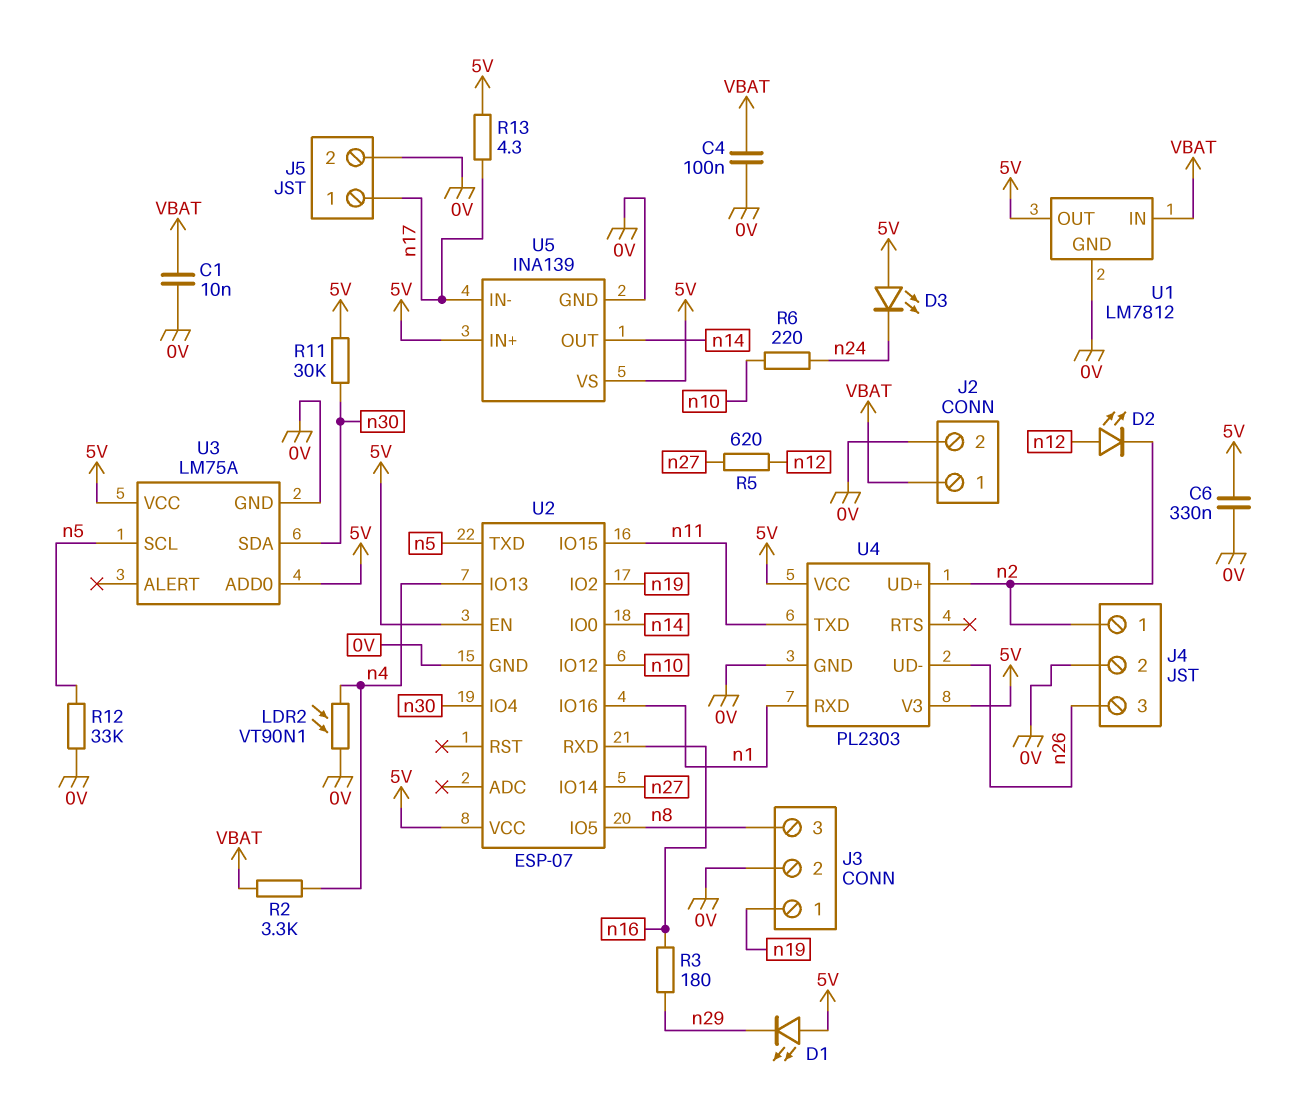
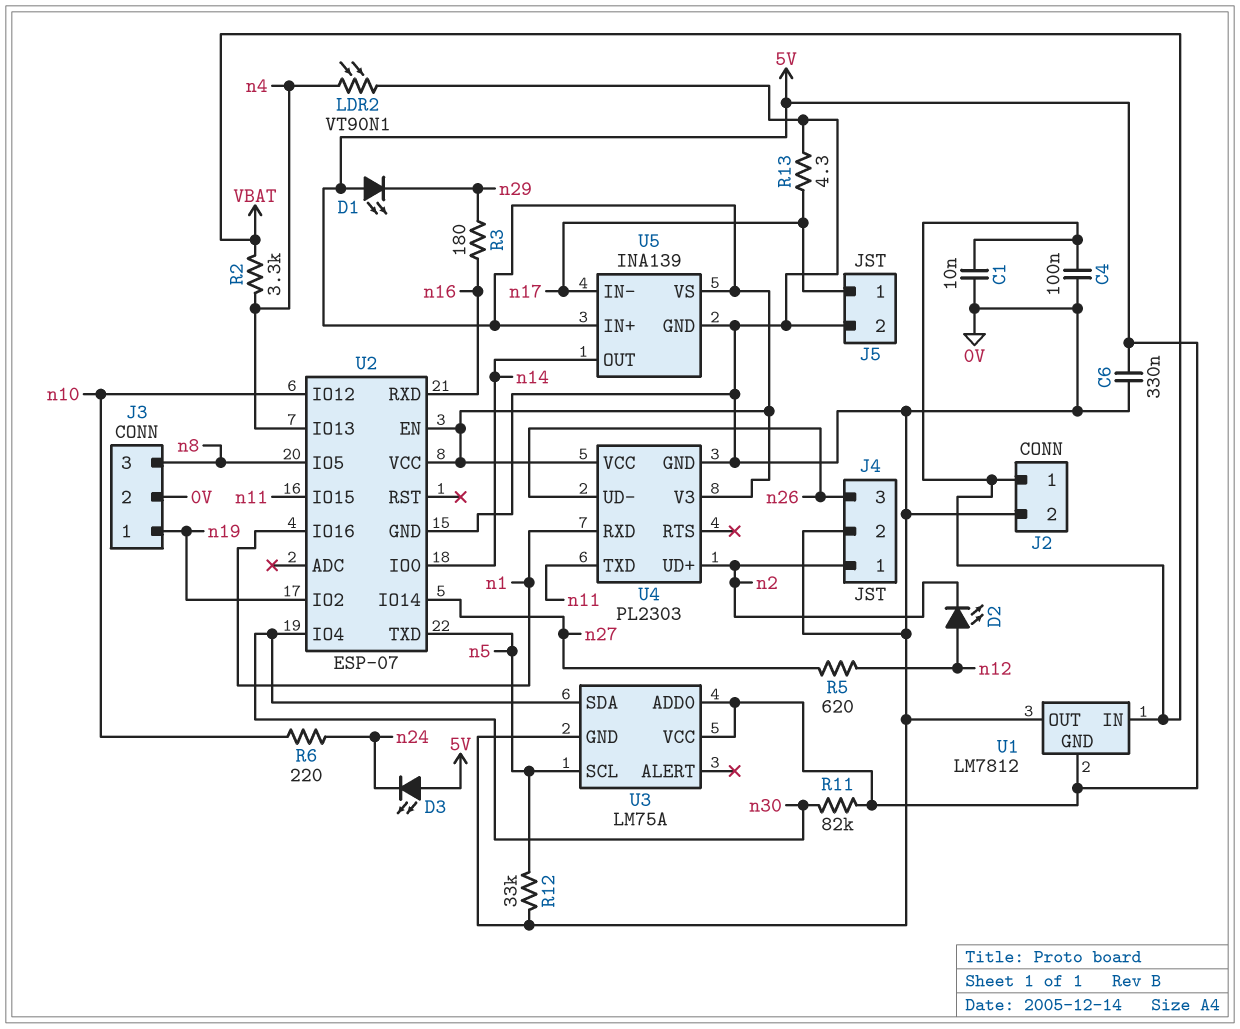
R11: 30k (5V, n30) -> 82k (5V, n30)
R13: 4.3 (5V, n17) -> 4.3 (0V, n17)
U1 pin GND: 0V -> 5V
U1 pin OUT: 5V -> 0V

